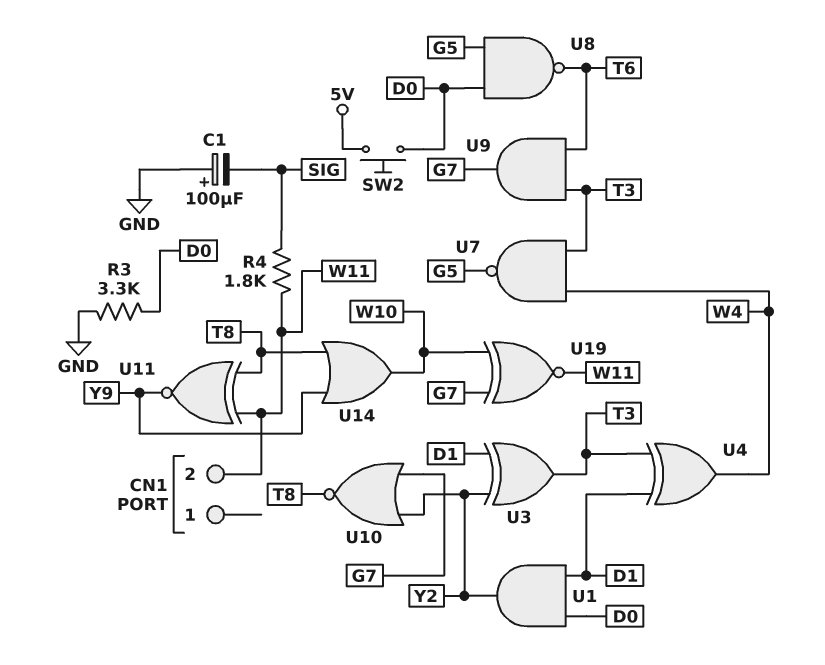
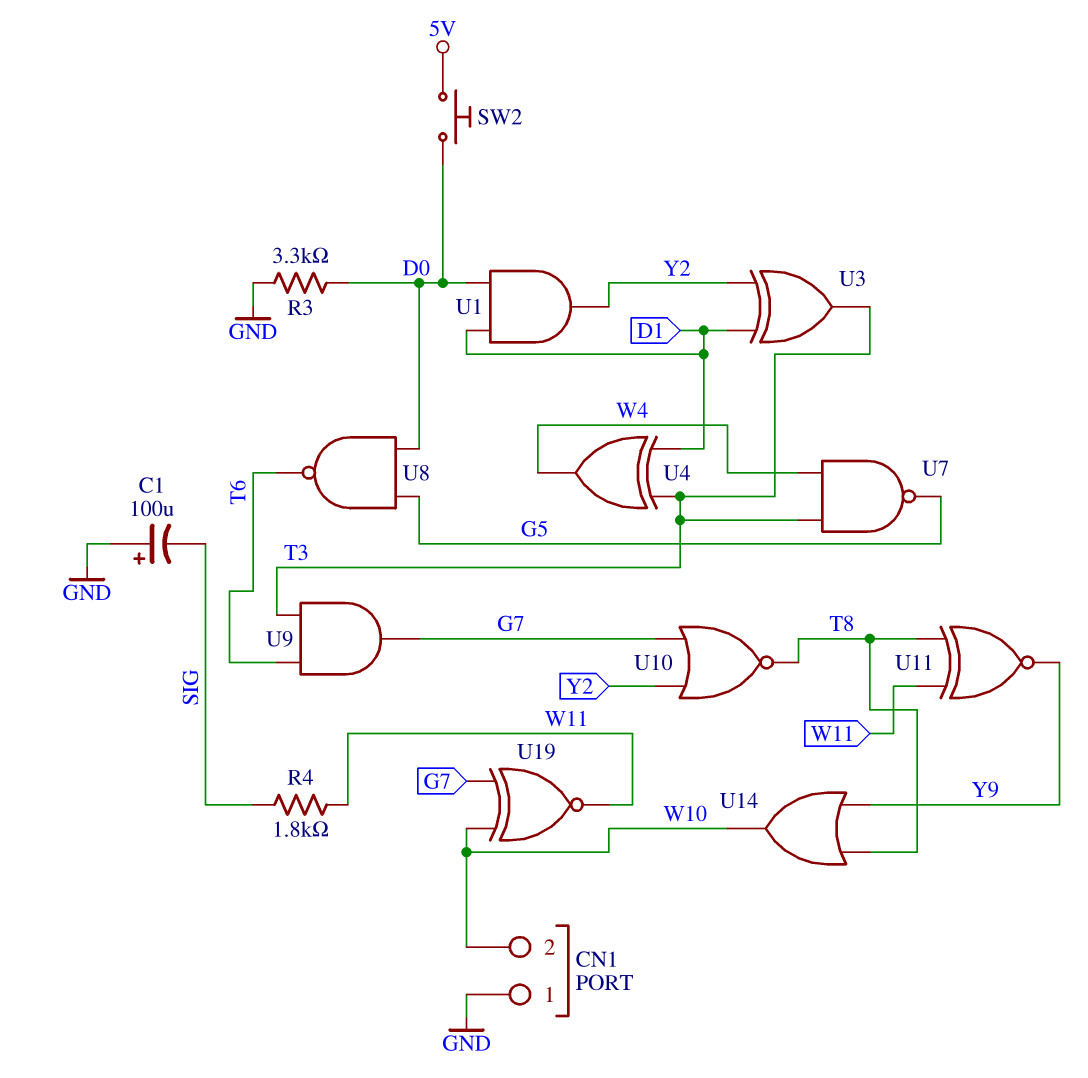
CN1 pin 1: none -> GND
CN1 pin 2: W11 -> W10

